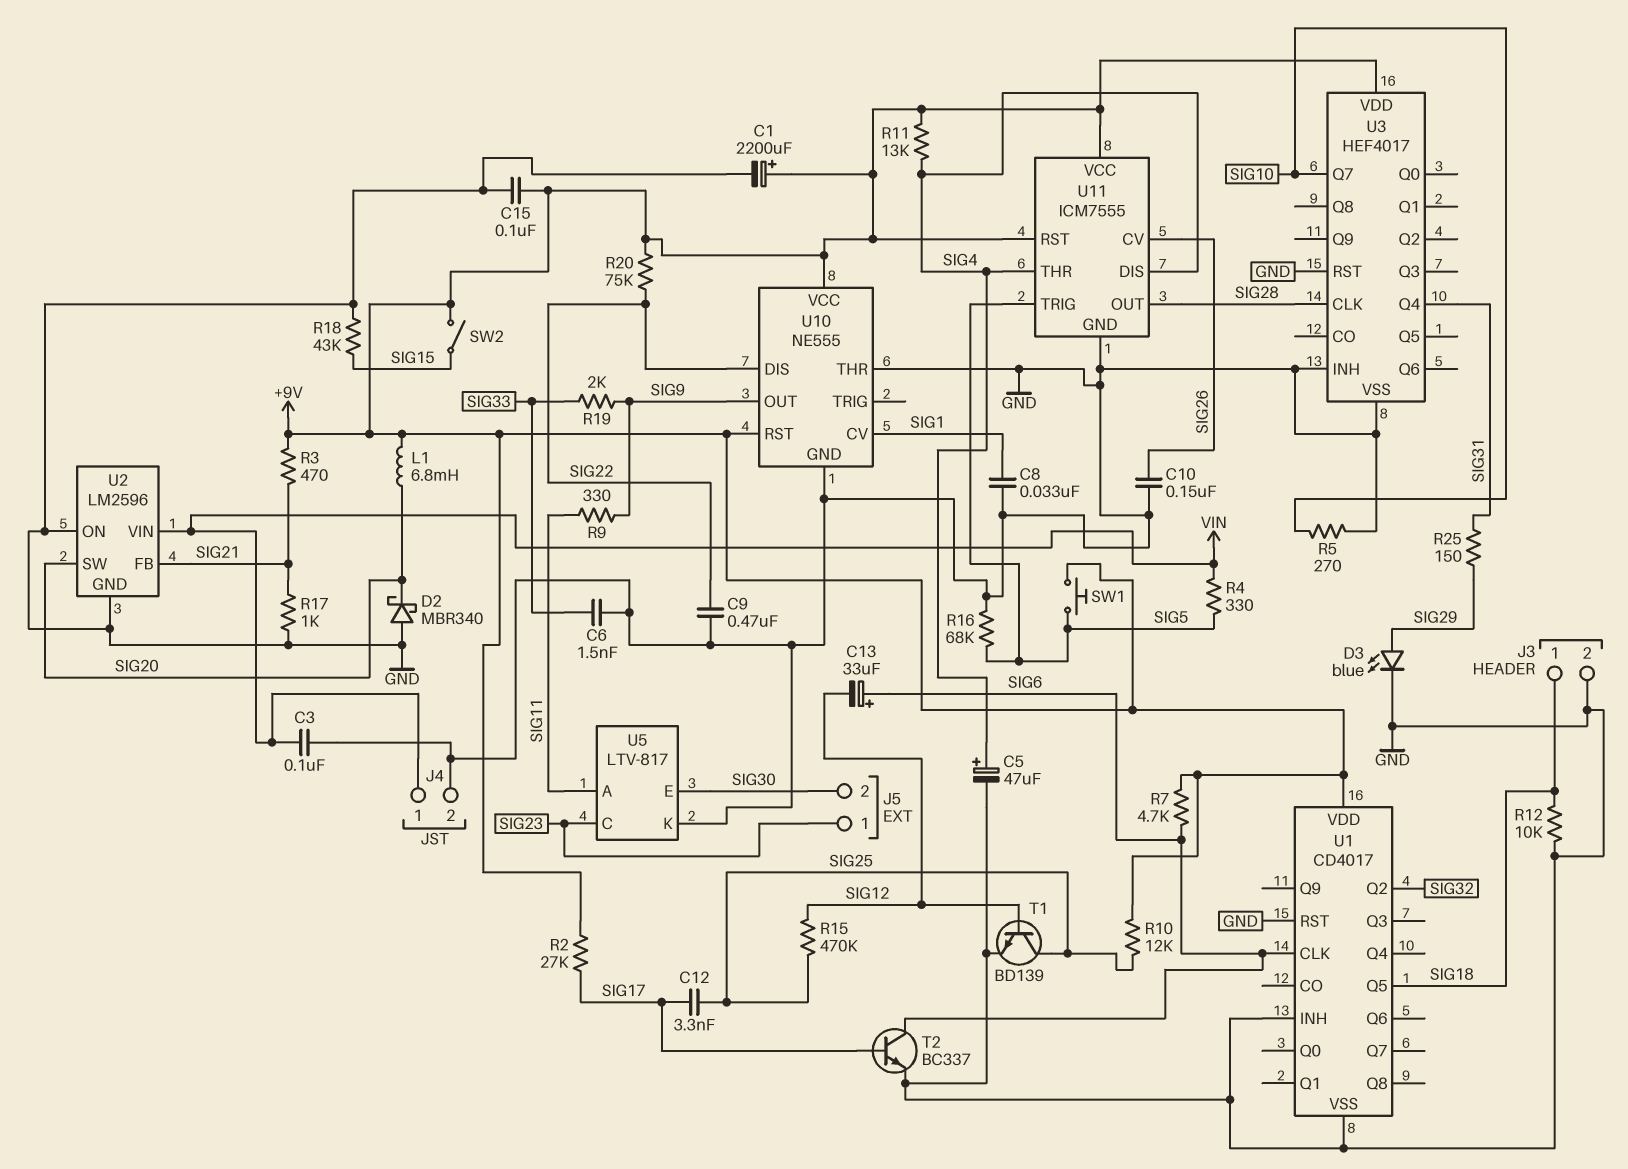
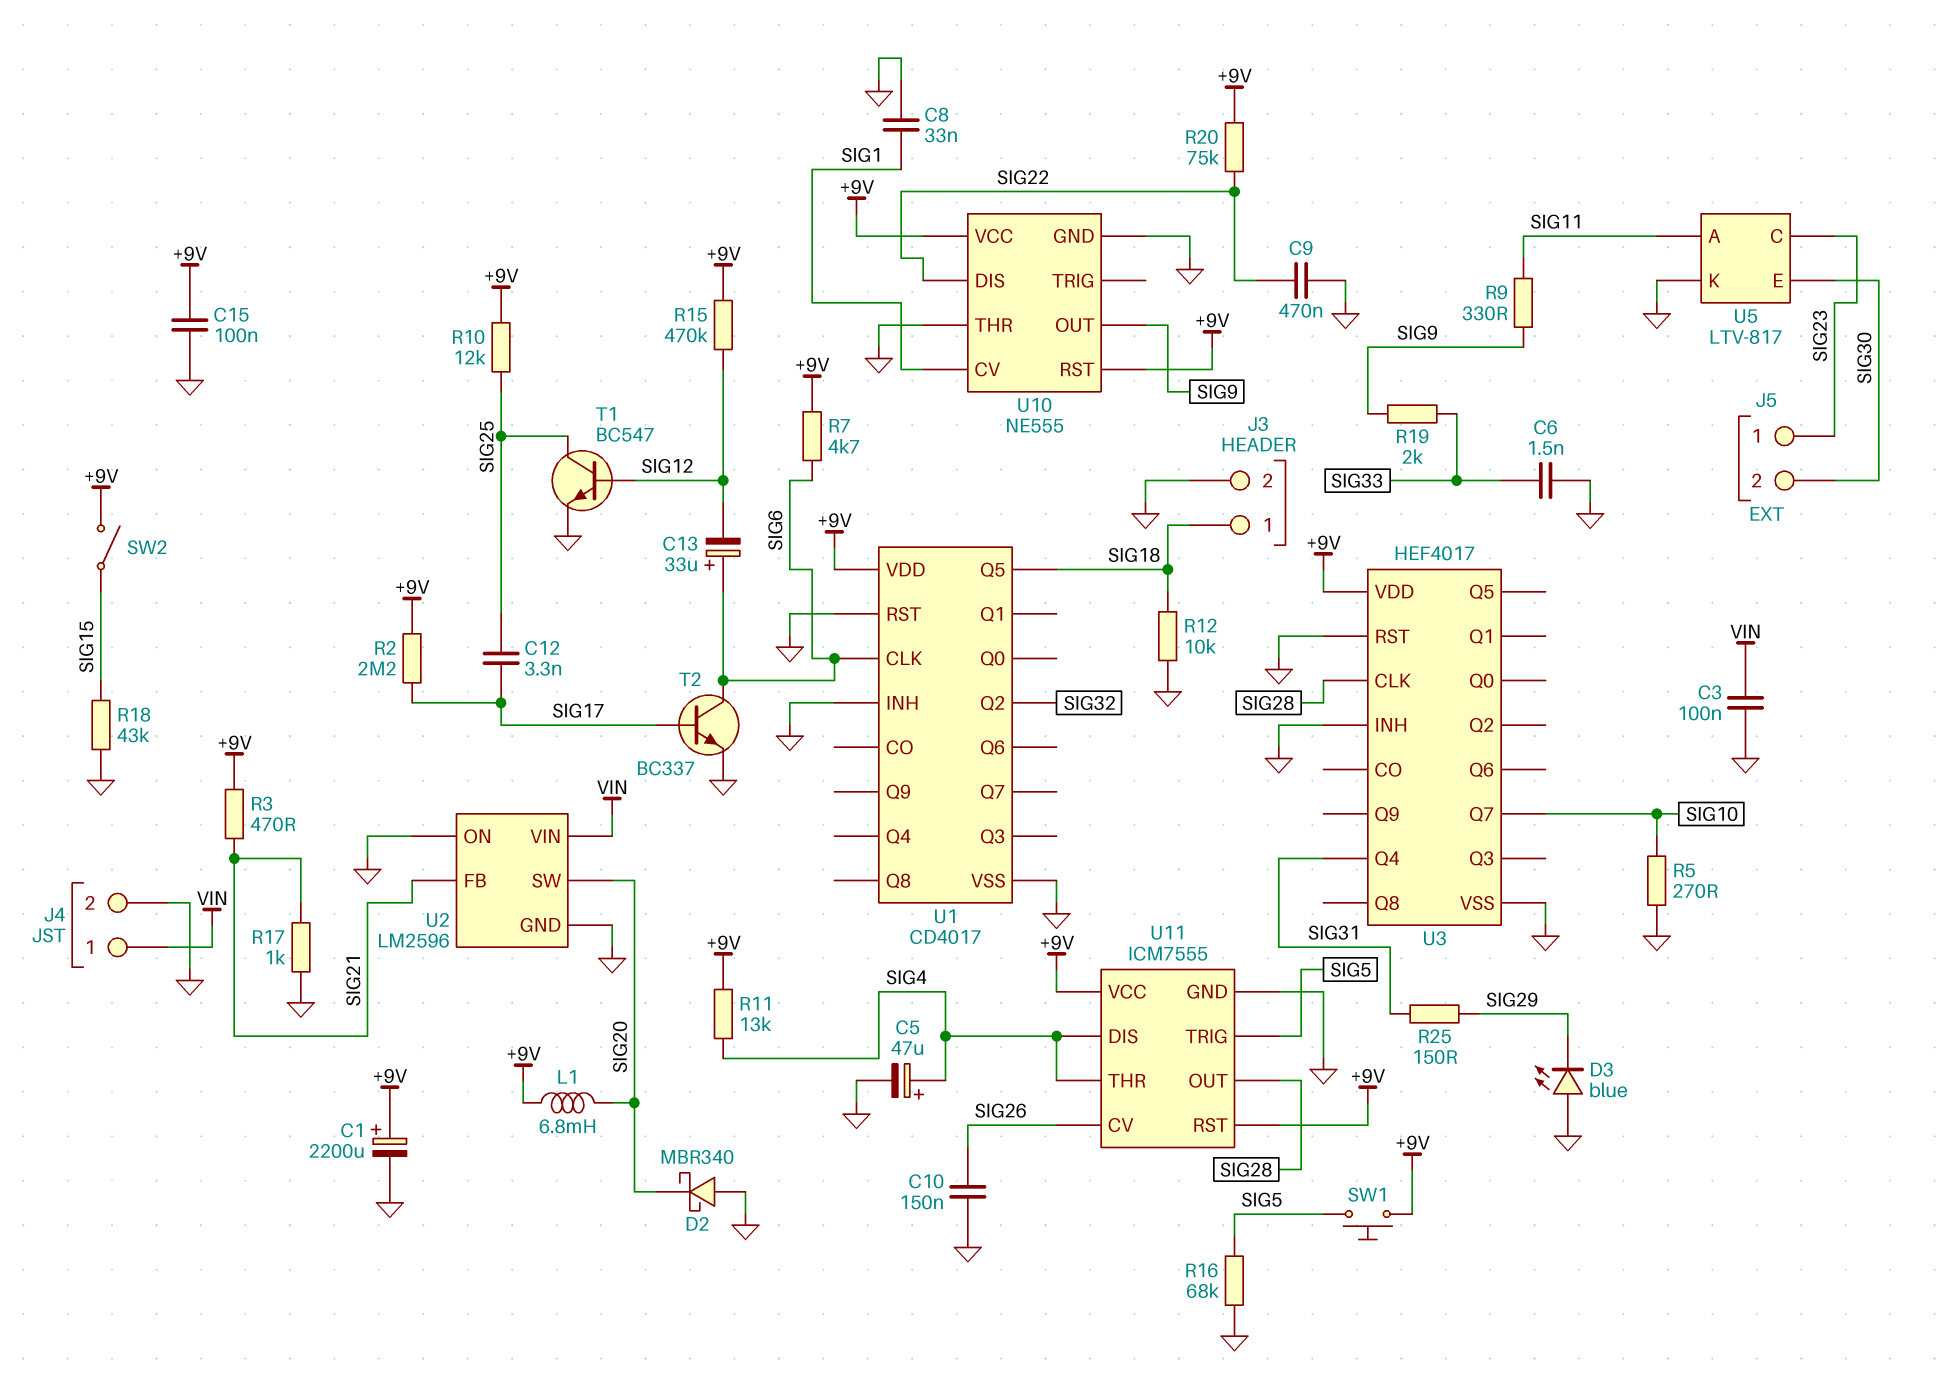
D3: LED blue (A SIG29, K GND) -> LED blue (A GND, K SIG29)
R2: 27k (+9V, SIG17) -> 2.2M (+9V, SIG17)
R4: 330 (SIG5, VIN) -> none
R15: 470k (SIG12, SIG25) -> 470k (+9V, SIG12)
T1: NPN BD139 (B SIG12, C SIG25, E GND) -> NPN BC547 (B SIG12, C SIG25, E GND)

